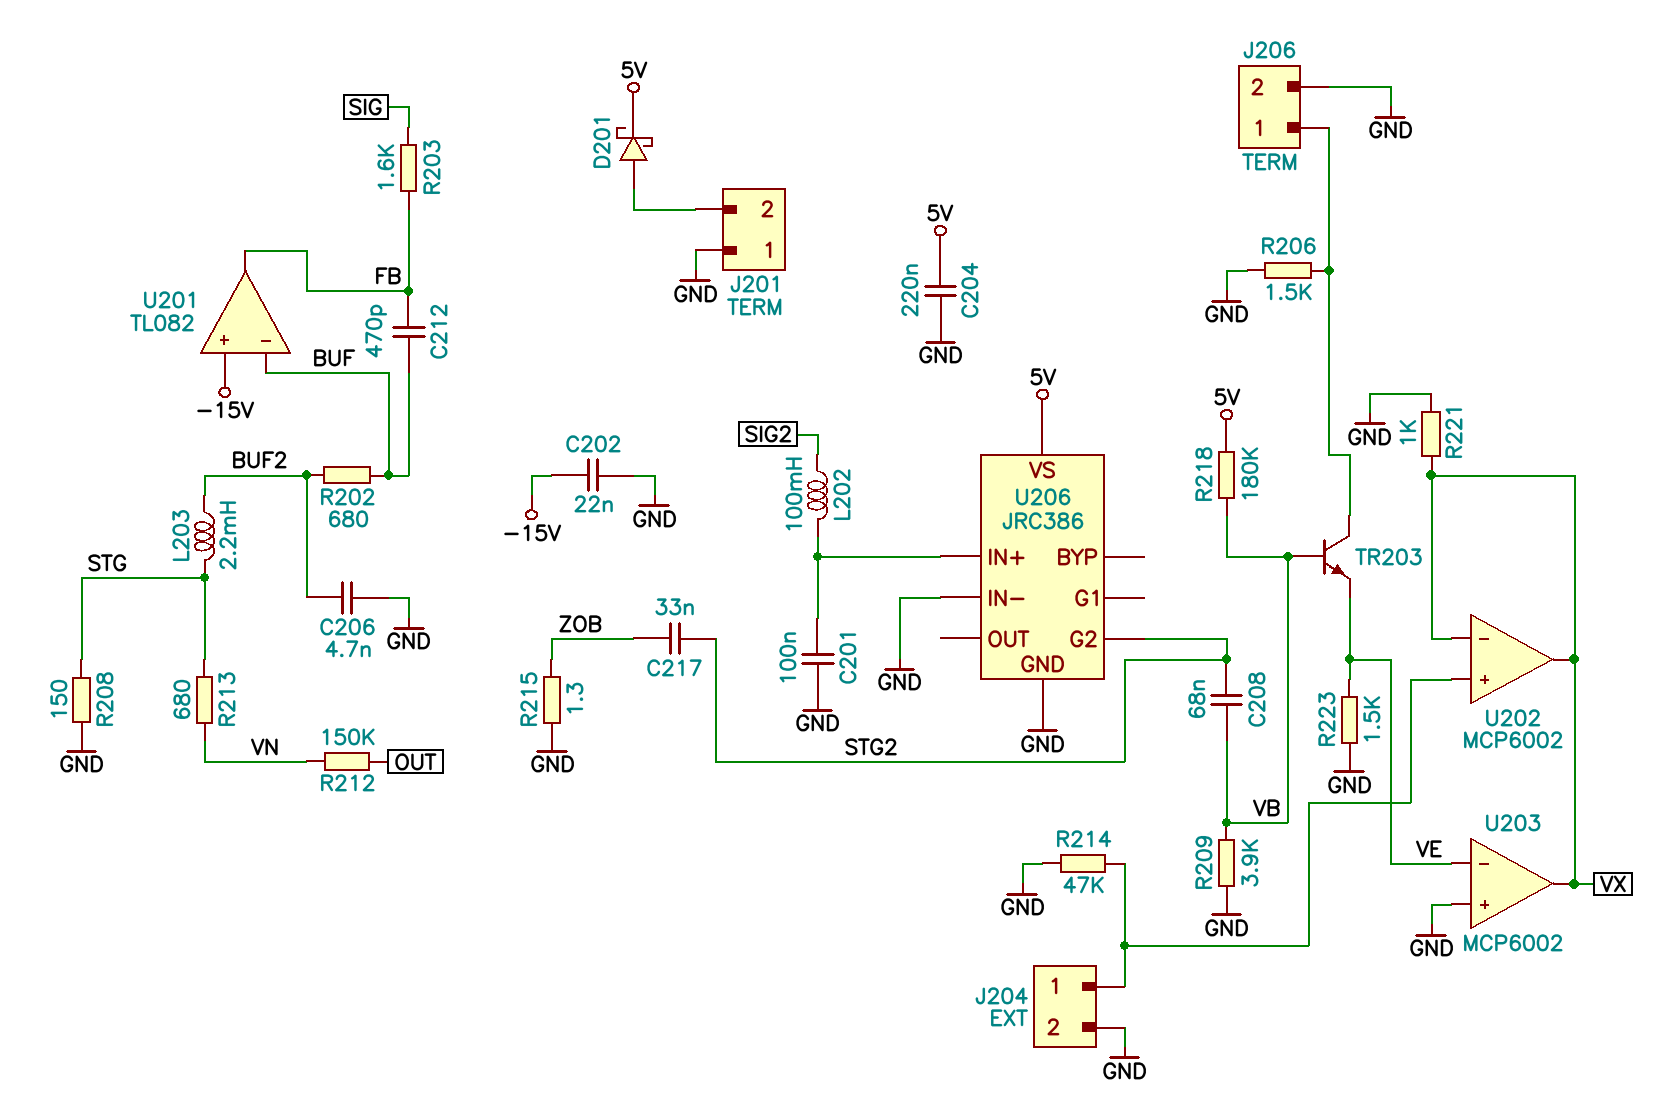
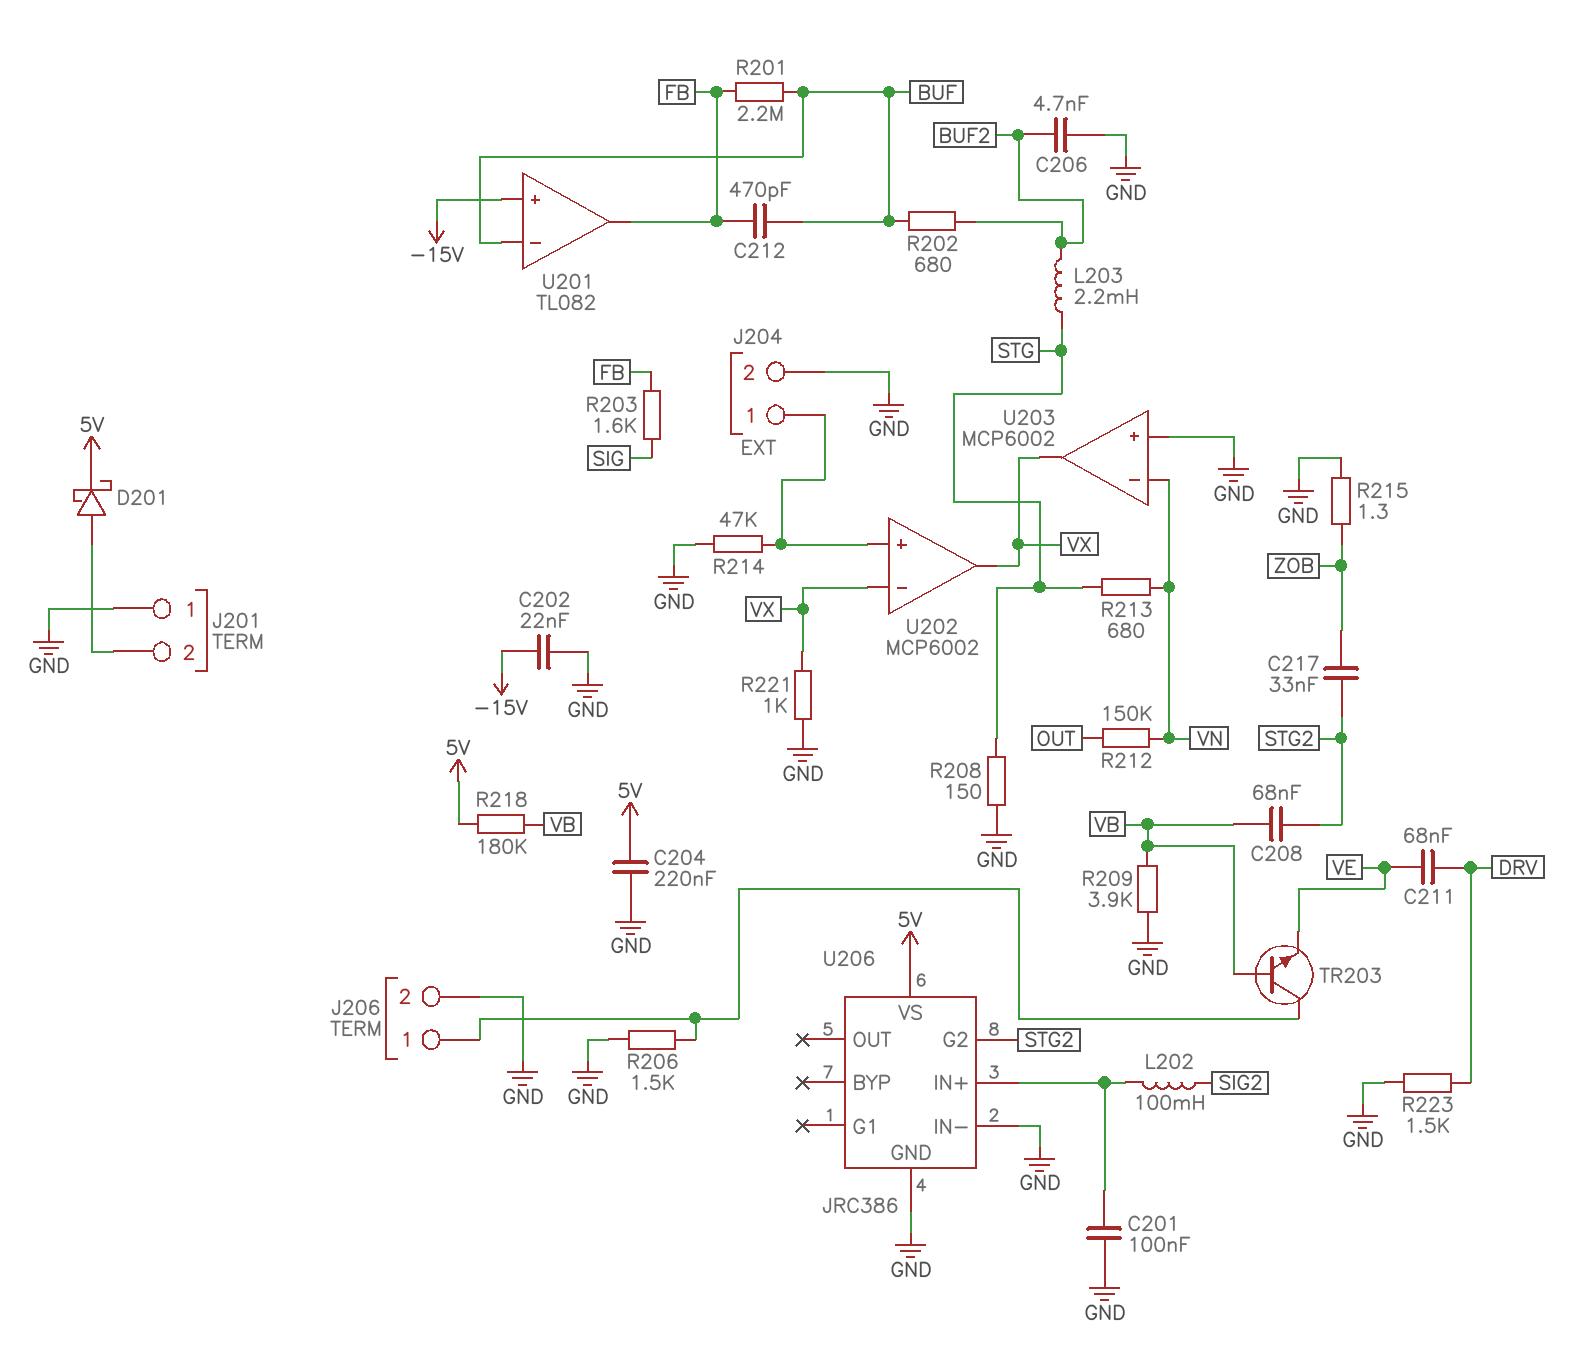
C211: none -> 68nF (DRV, VE)
R201: none -> 2.2M (BUF, FB)
R223: 1.5k (GND, VE) -> 1.5k (DRV, GND)
U203 pin in-: VE -> VN

